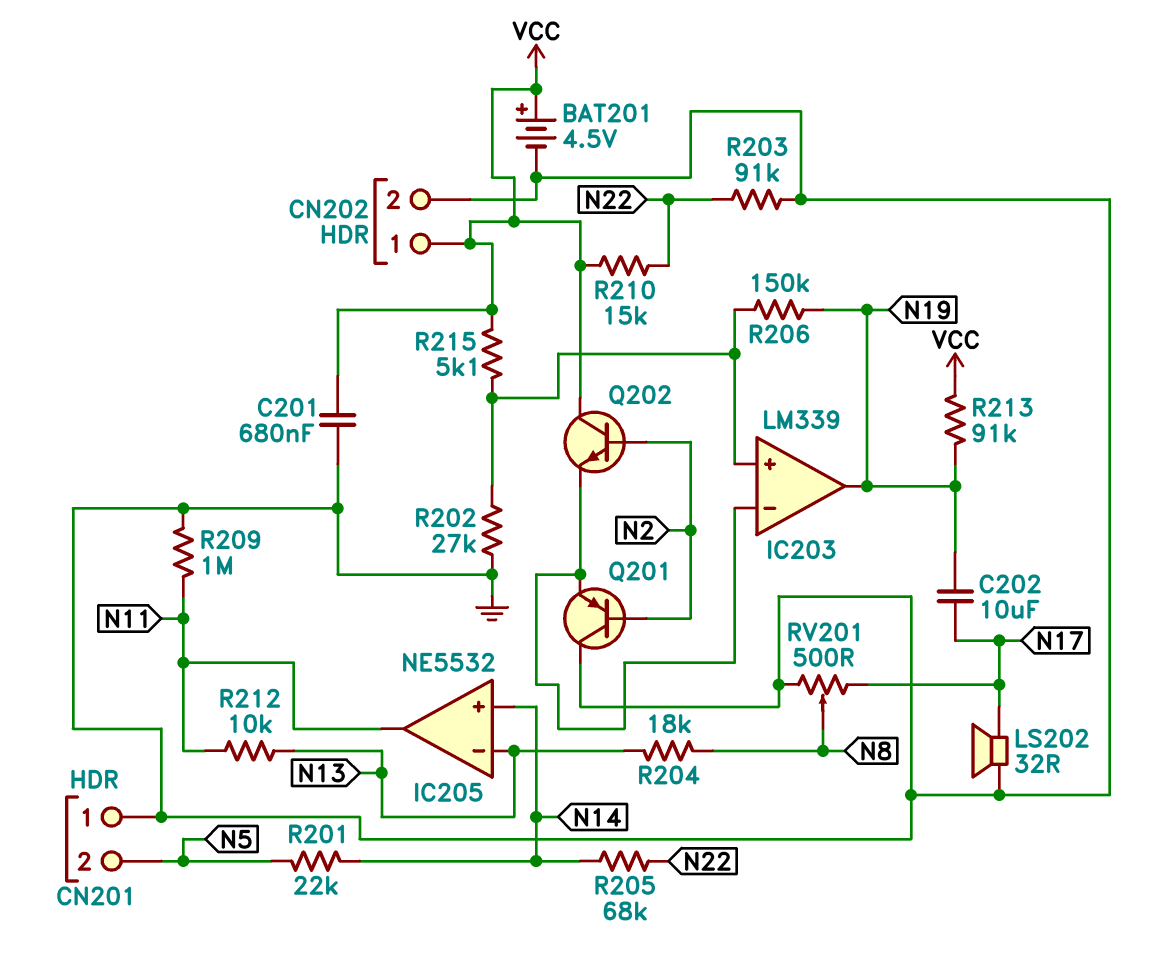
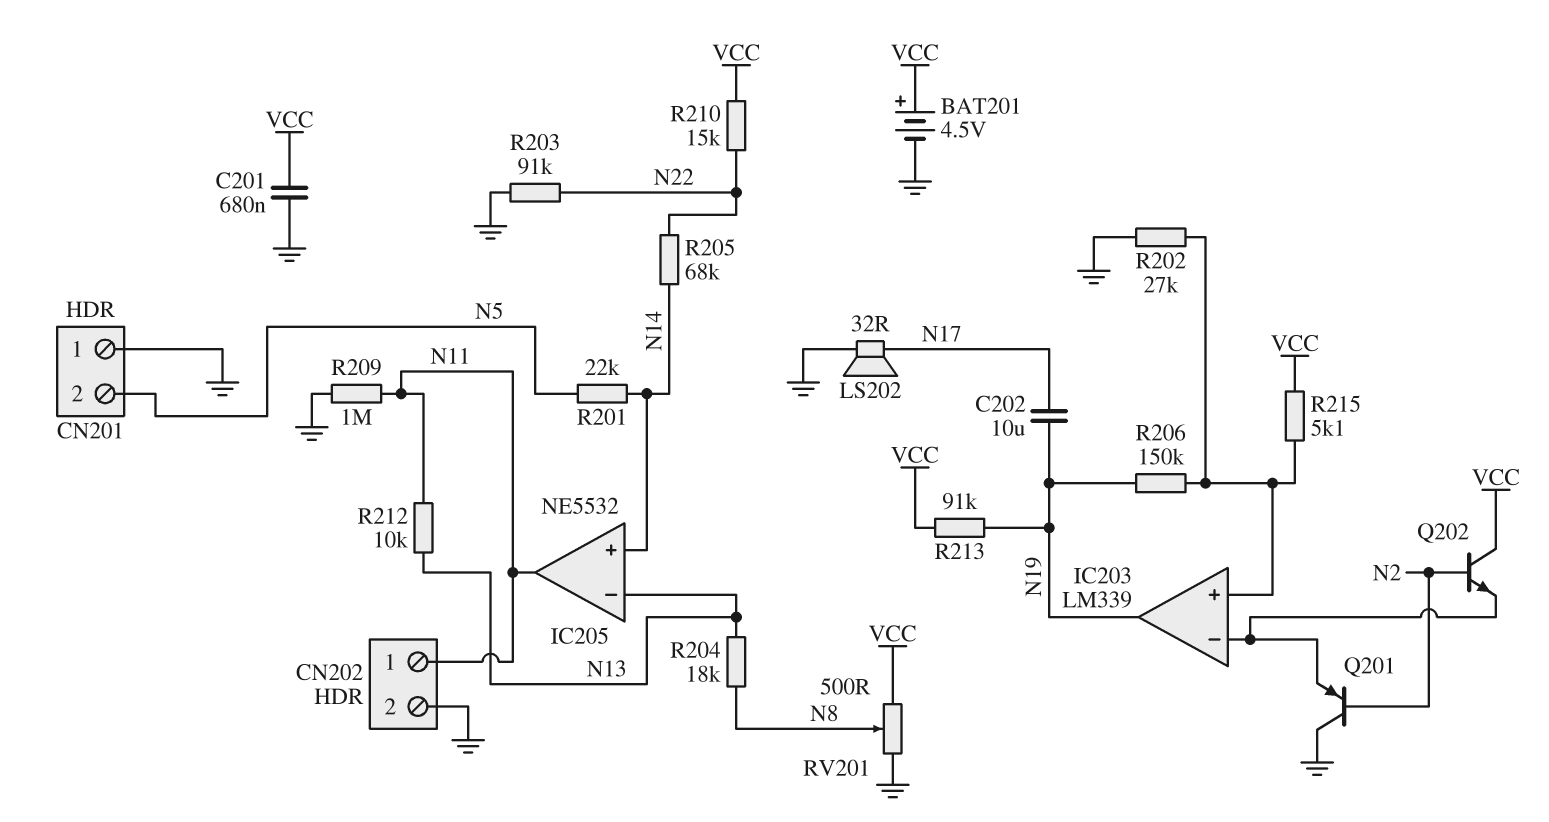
CN202 pin 1: VCC -> N11
RV201: 500 (GND, N17, wiper N8) -> 500 (GND, VCC, wiper N8)

